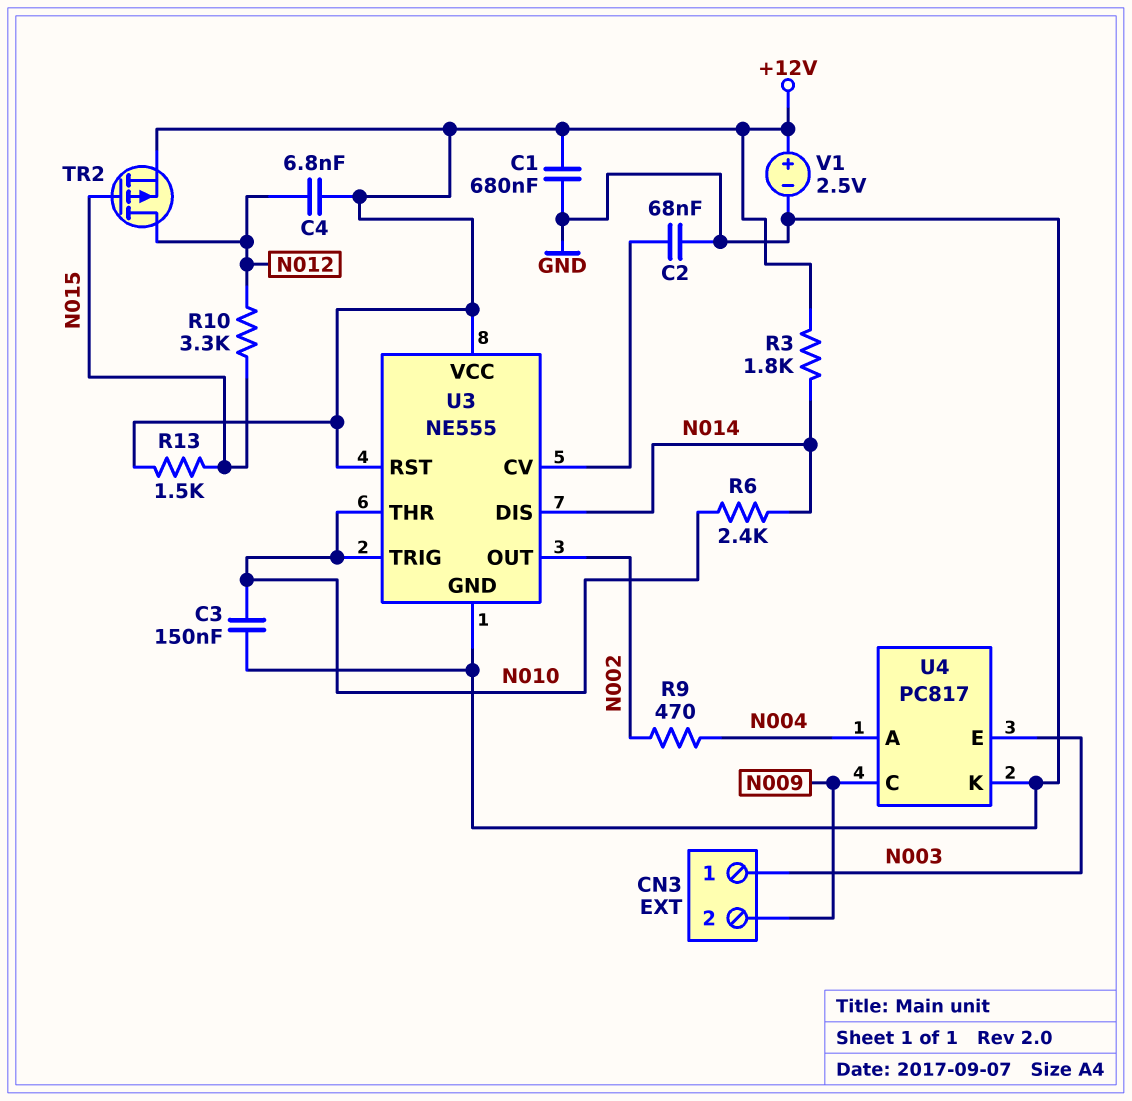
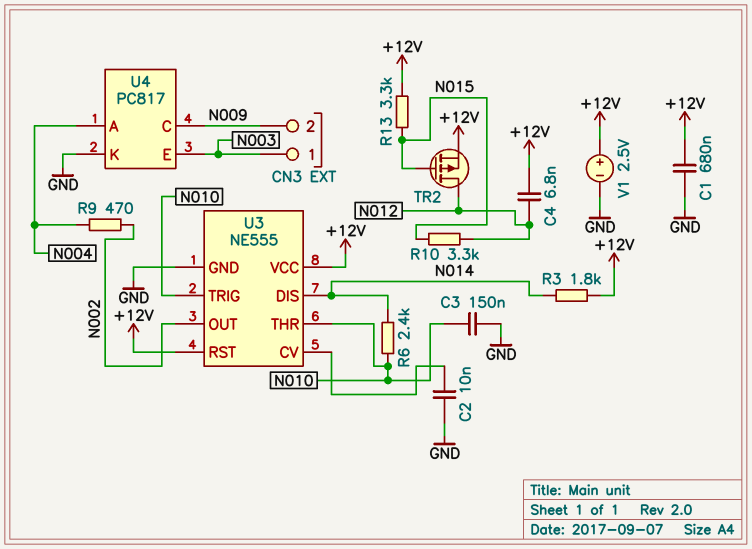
C2: 68nF (GND, U3/CV) -> 10nF (GND, U3/CV)
R13: 1.5k (+12V, N015) -> 3.3k (+12V, N015)

